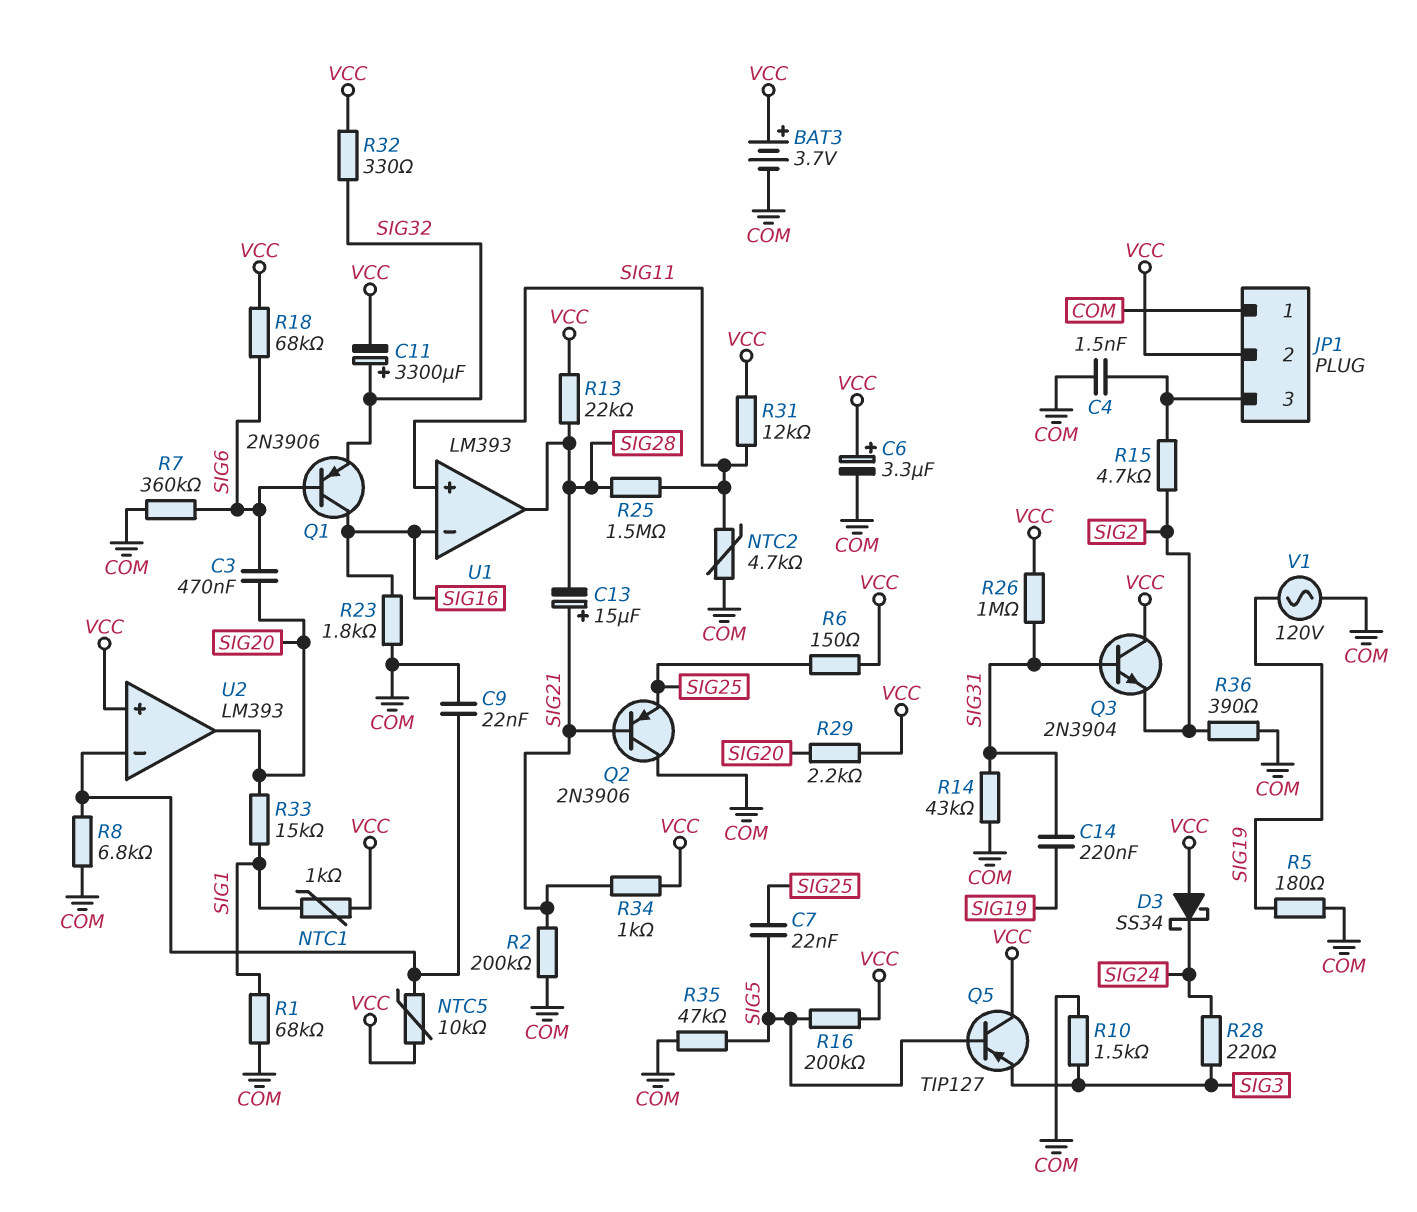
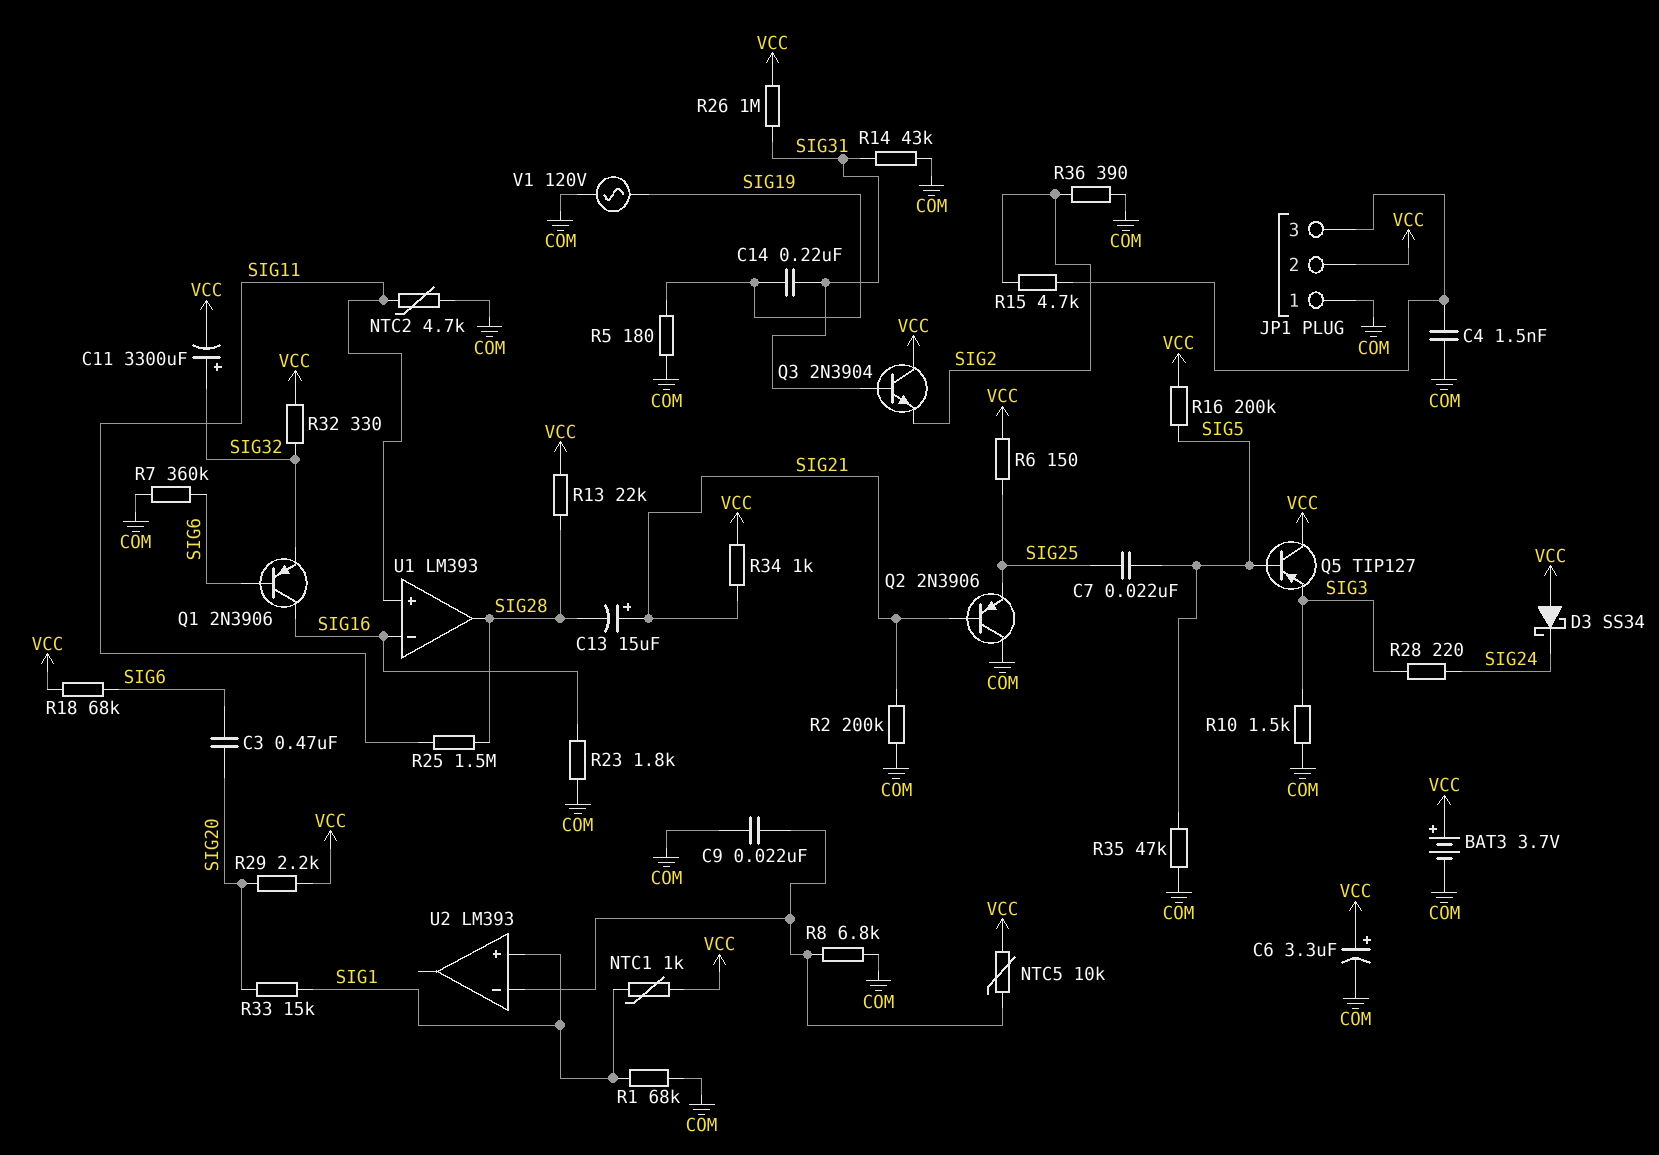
R31: 12k (SIG11, VCC) -> none
U2 pin in+: VCC -> SIG1
U2 pin out: SIG20 -> none

